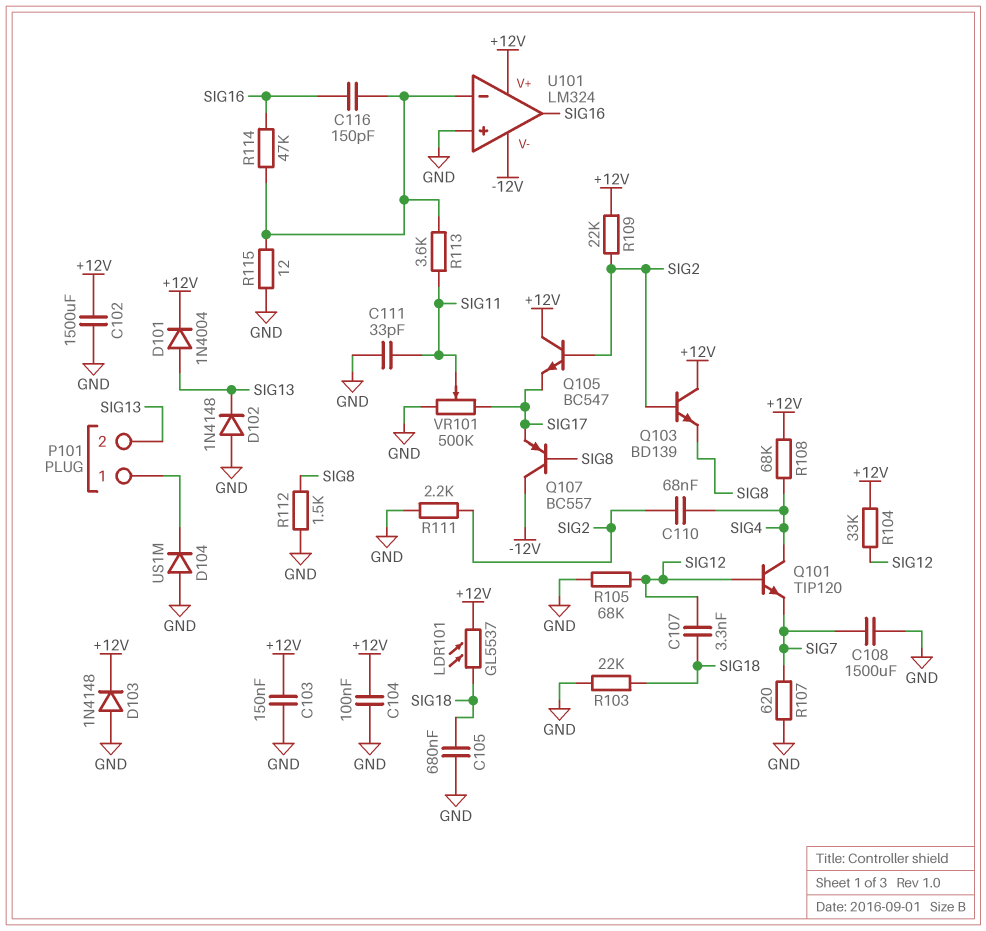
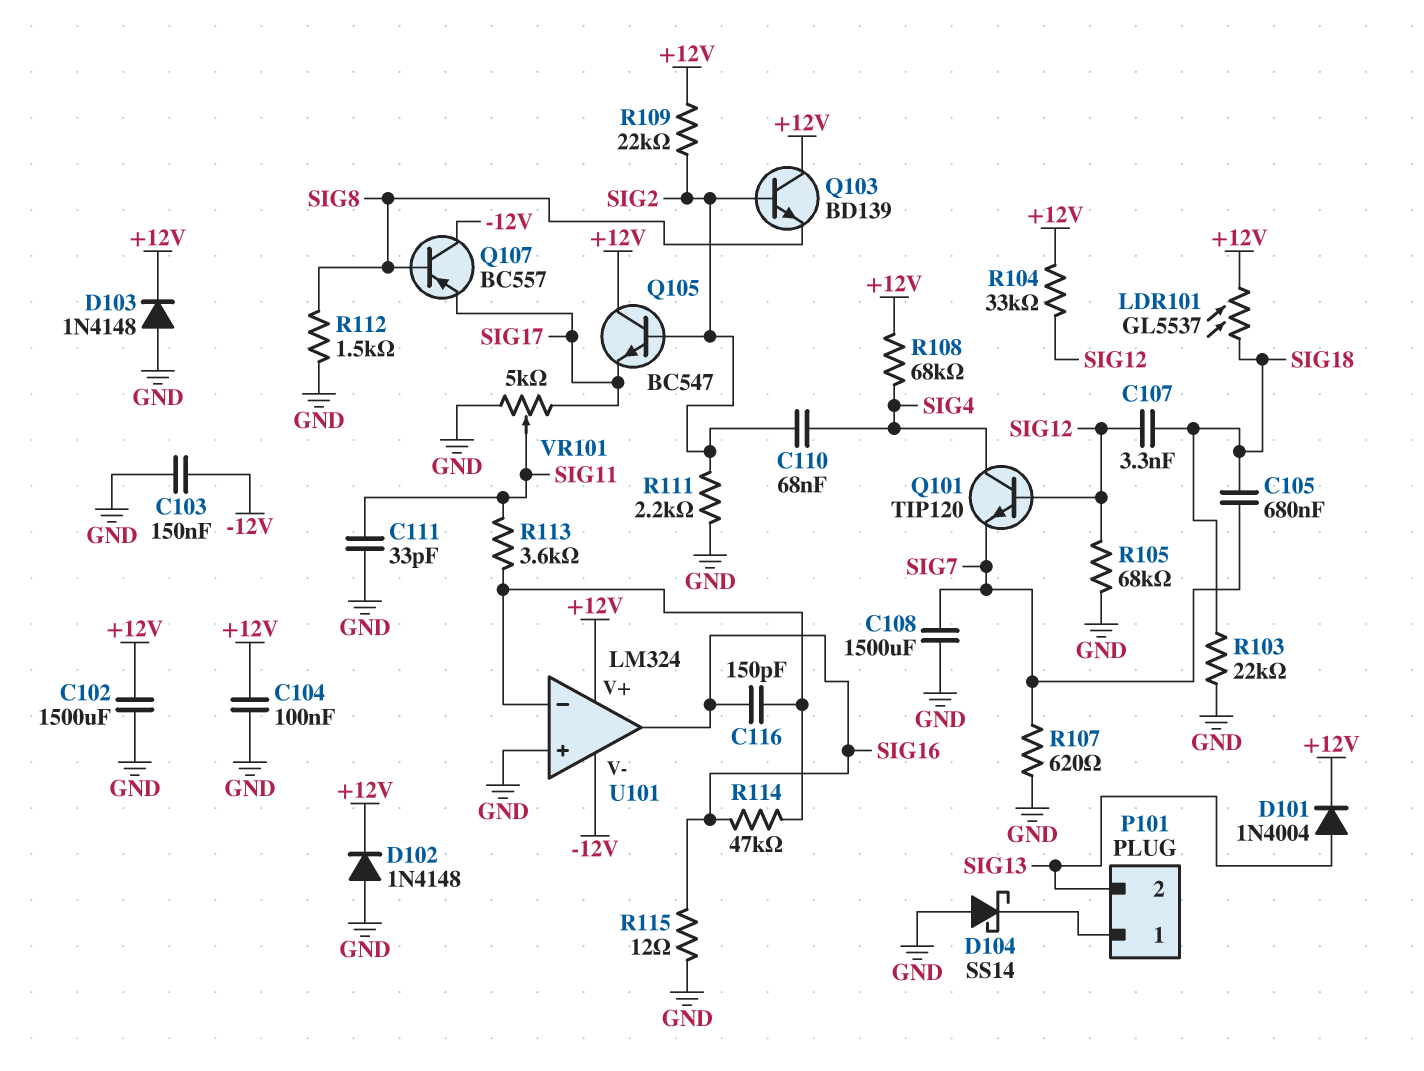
C103: 150nF (+12V, GND) -> 150nF (-12V, GND)
C105: 680nF (GND, SIG18) -> 680nF (SIG7, SIG18)
D102: diode 1N4148 (A GND, K SIG13) -> diode 1N4148 (A GND, K +12V)
D104: diode US1M (A GND, K P101/1) -> schottky SS14 (A GND, K P101/1)
R115: 12 (GND, U101/in-) -> 12 (GND, SIG16)
VR101: 500k (GND, SIG17, wiper SIG11) -> 5k (GND, SIG17, wiper SIG11)

